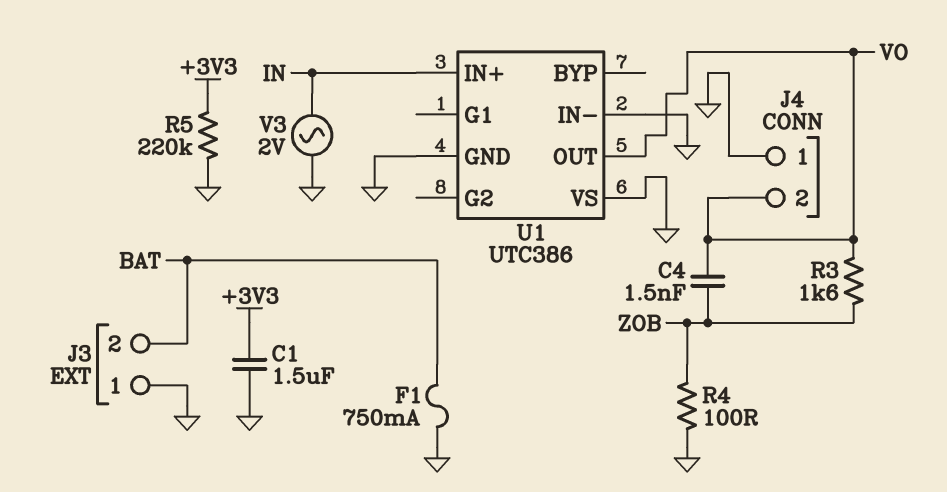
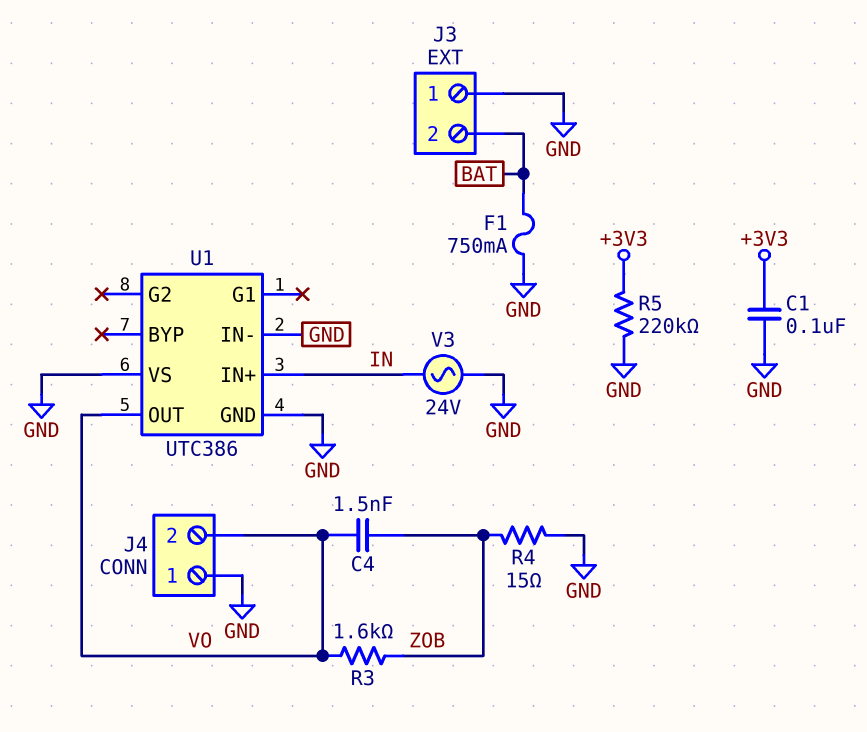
C1: 1.5uF (+3V3, GND) -> 100nF (+3V3, GND)
R4: 100 (GND, ZOB) -> 15 (GND, ZOB)
V3: AC 2V (GND, IN) -> AC 24V (GND, IN)

